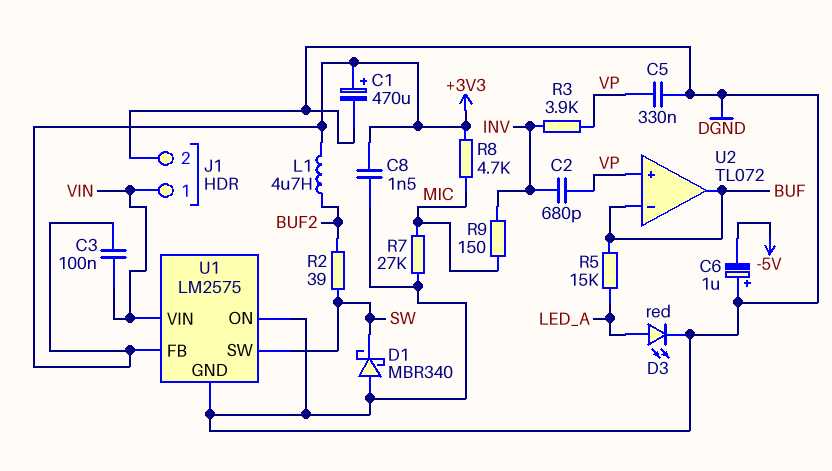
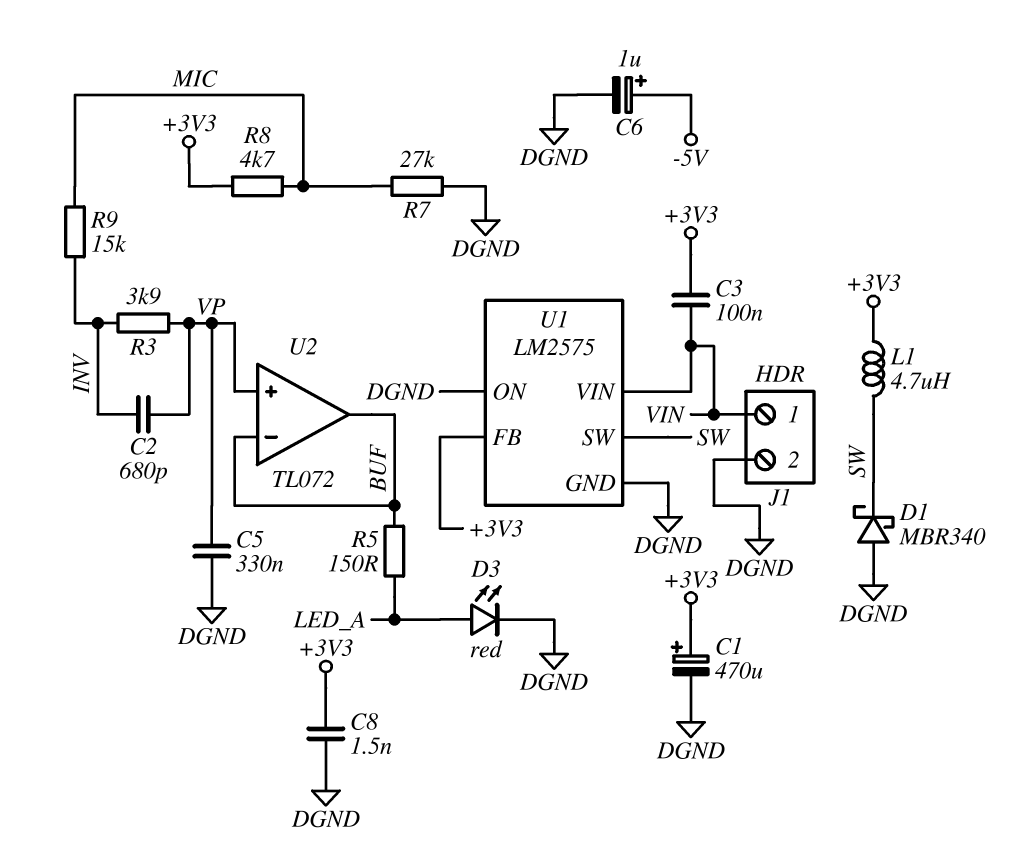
C6: 1uF (plus DGND, minus -5V) -> 1uF (plus -5V, minus DGND)
L1: 4.7uH (+3V3, BUF2) -> 4.7uH (+3V3, SW)
R2: 39 (BUF2, SW) -> none
R5: 15k (BUF, LED_A) -> 150 (BUF, LED_A)
R9: 150 (INV, MIC) -> 15k (INV, MIC)

